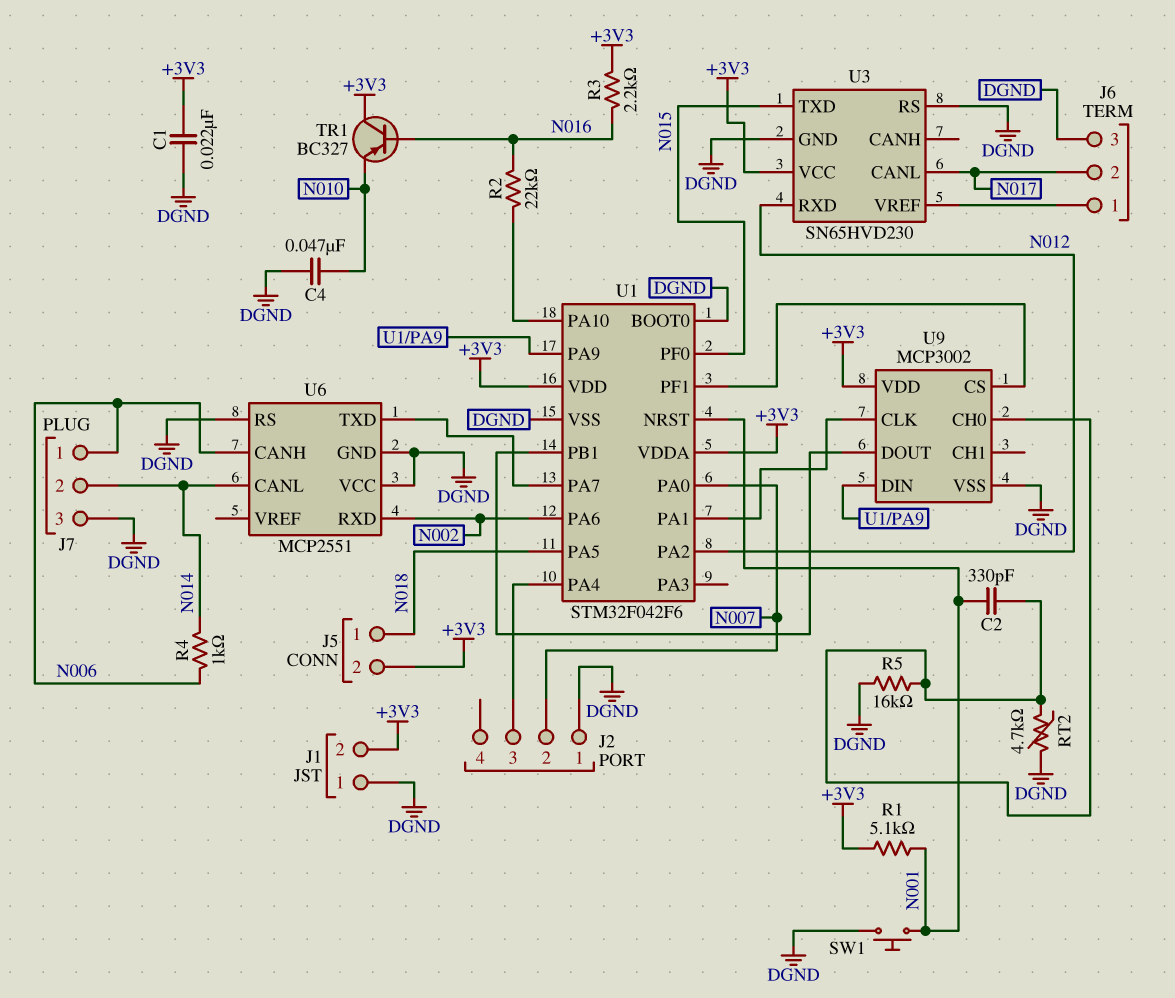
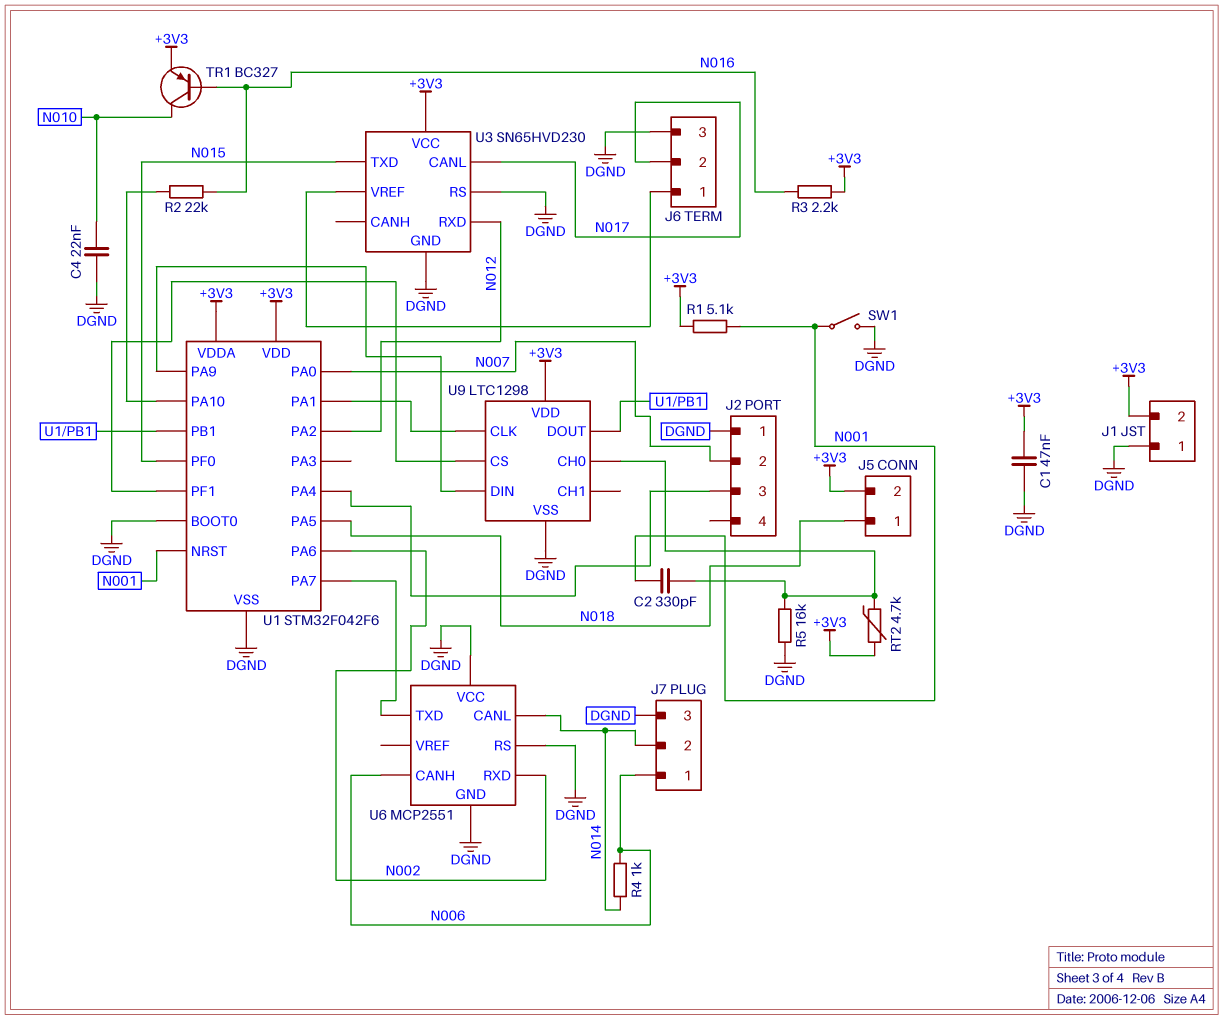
C1: 22nF (+3V3, DGND) -> 47nF (+3V3, DGND)
C4: 47nF (DGND, N010) -> 22nF (DGND, N010)
RT2: 4.7k (DGND, U9/CH0) -> 4.7k (+3V3, U9/CH0)
SW1: button (DGND, N001) -> switch (DGND, N001)
TR1: PNP BC327 (B N016, C +3V3, E N010) -> PNP BC327 (B N016, C N010, E +3V3)
U9: MCP3002 -> LTC1298

